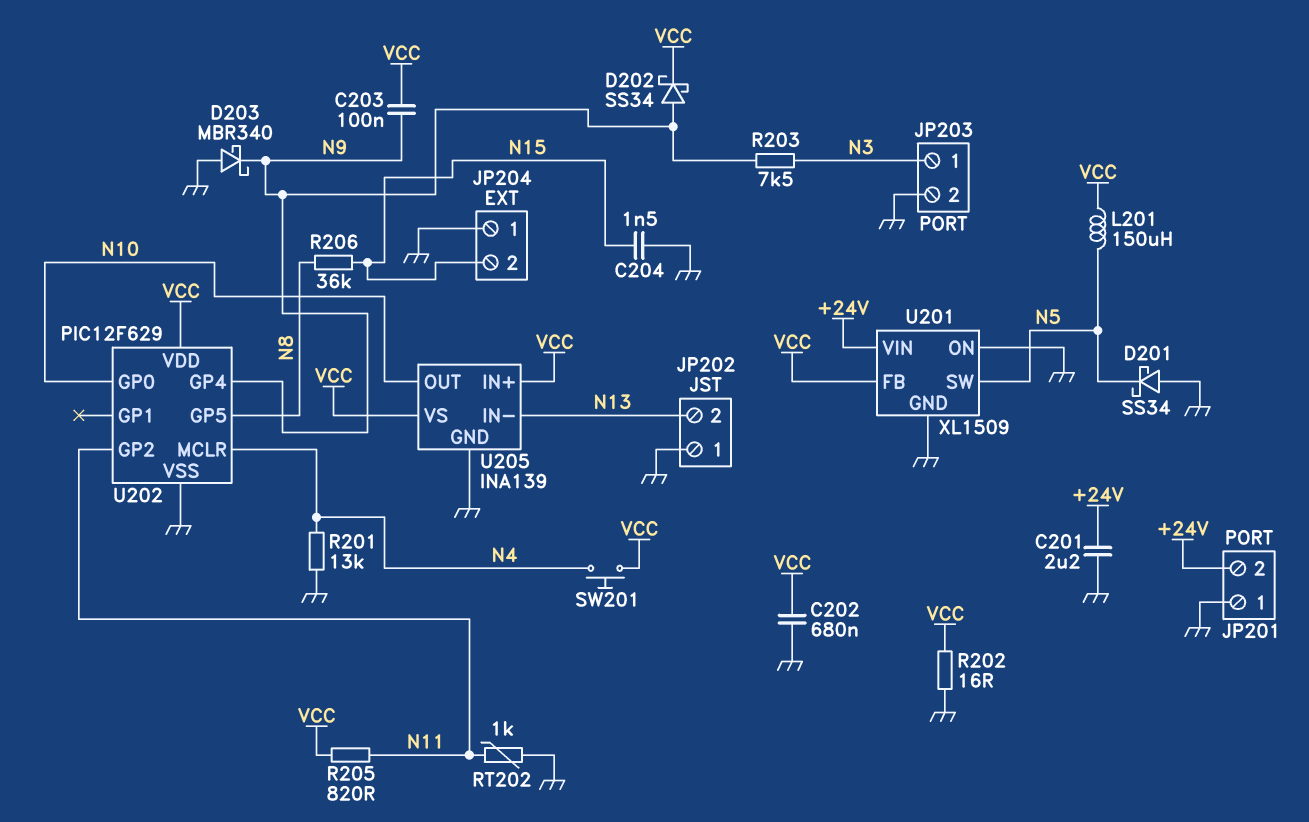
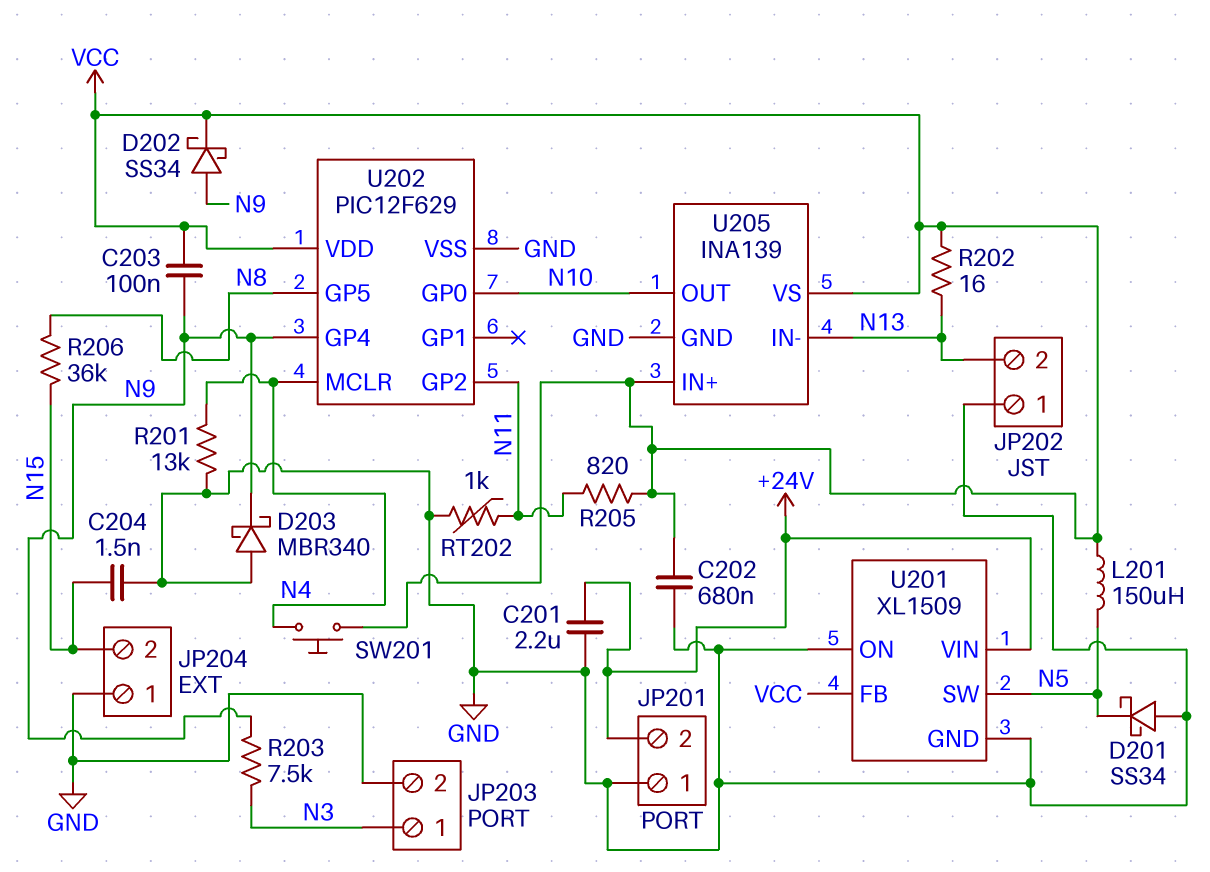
R202: 16 (GND, VCC) -> 16 (N13, VCC)

